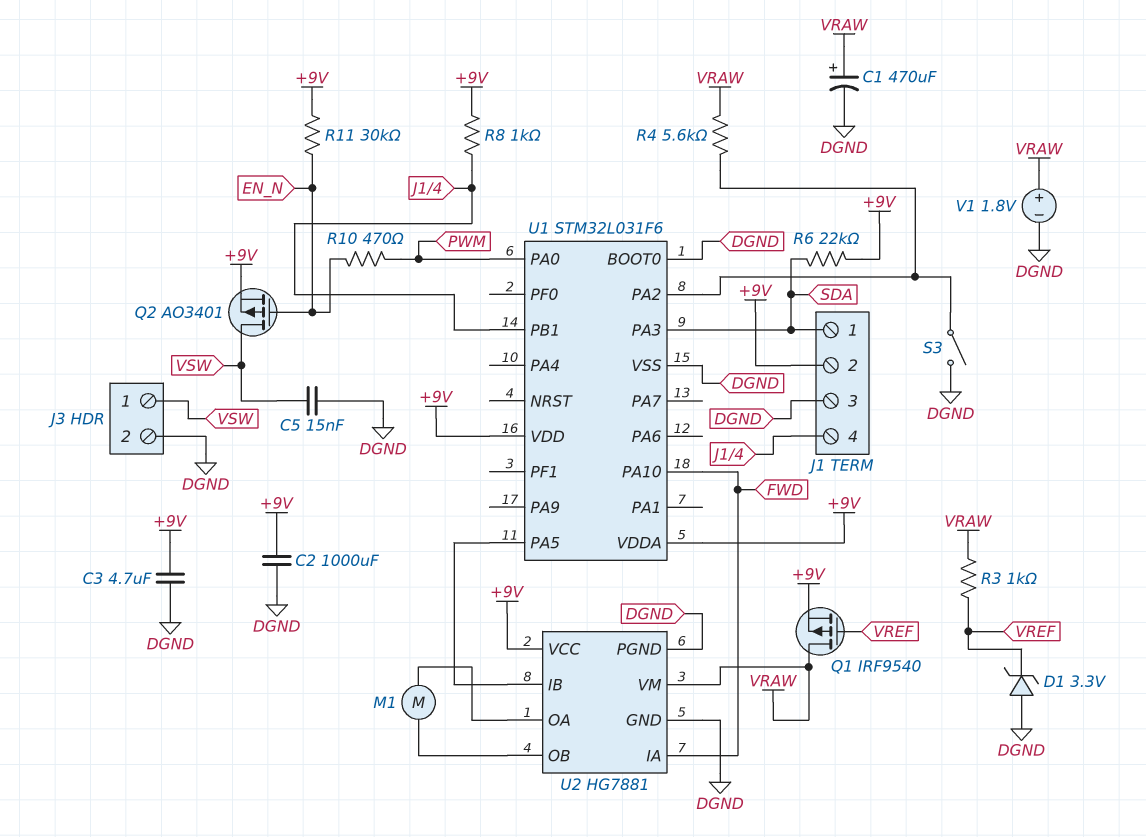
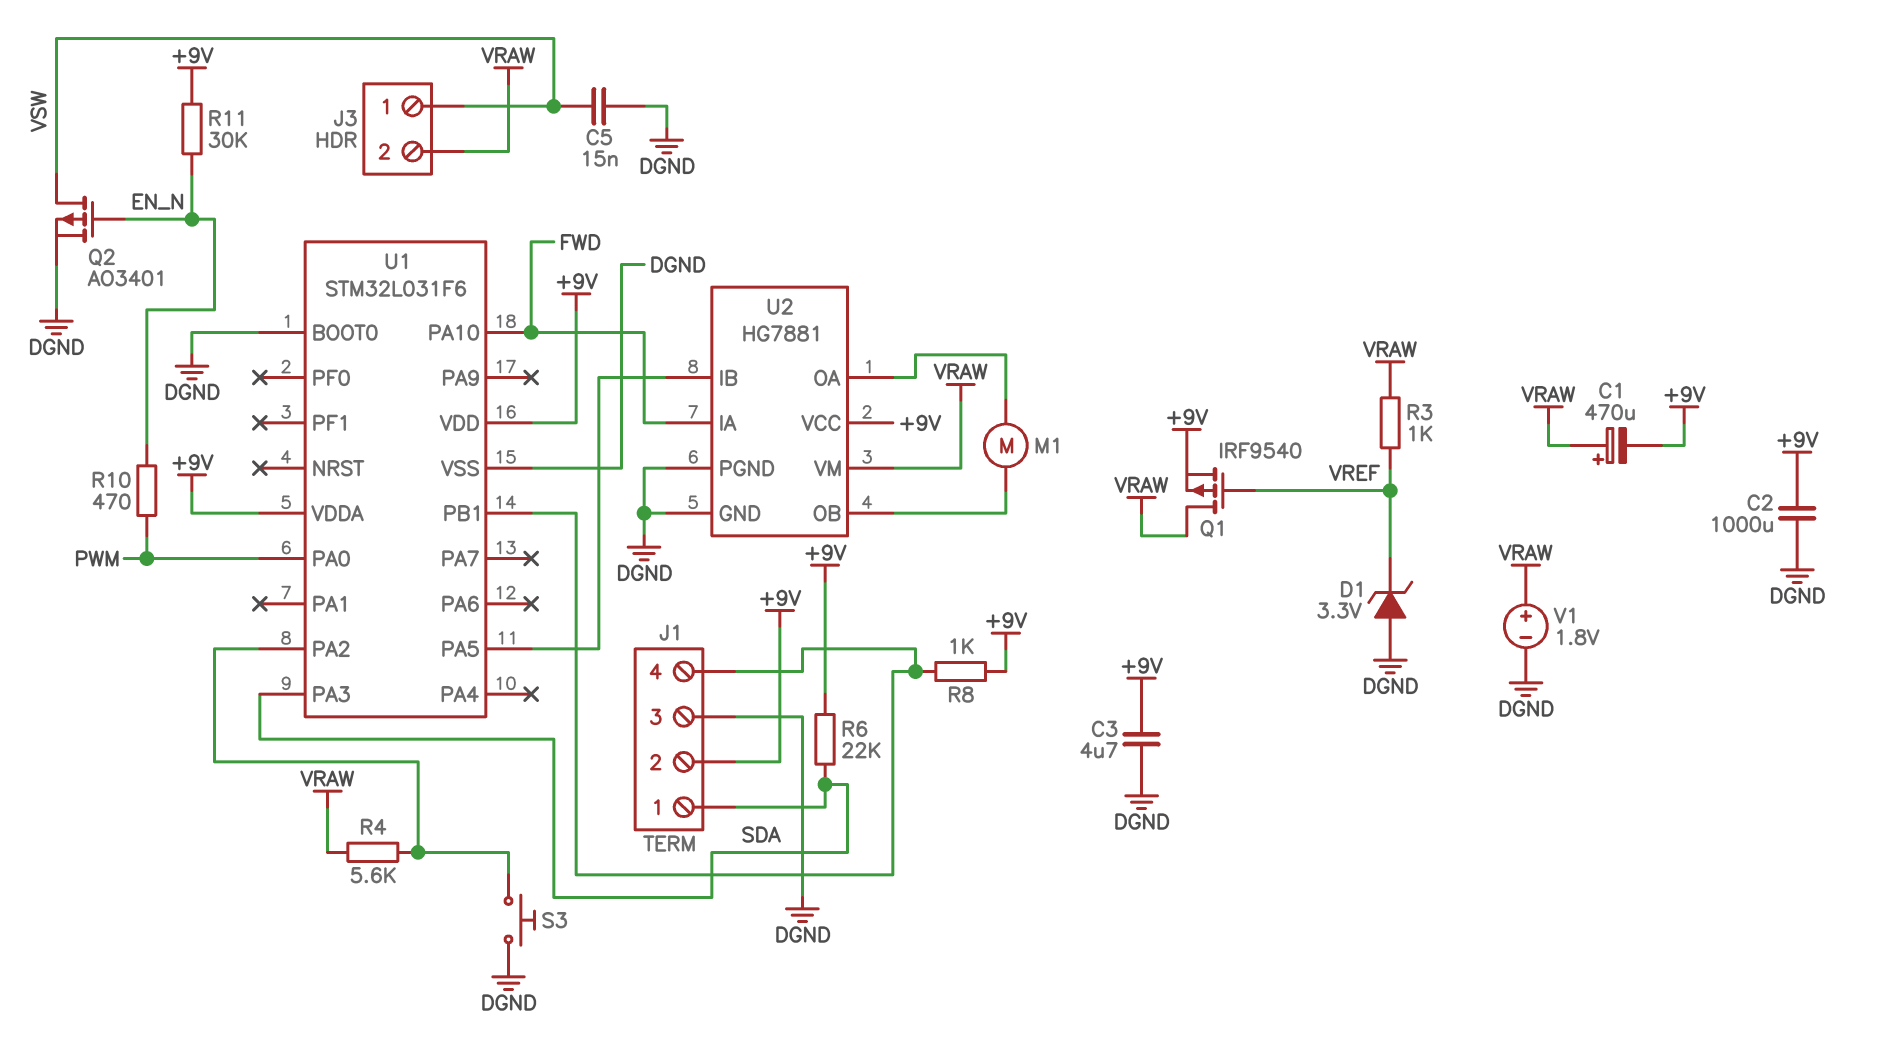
C1: 470uF (plus VRAW, minus DGND) -> 470uF (plus VRAW, minus +9V)
J3 pin 2: DGND -> VRAW
Q2: PMOS AO3401 (G EN_N, D VSW, S +9V) -> PMOS AO3401 (G EN_N, D VSW, S DGND)
S3: switch (DGND, U1/PA2) -> button (DGND, U1/PA2)

